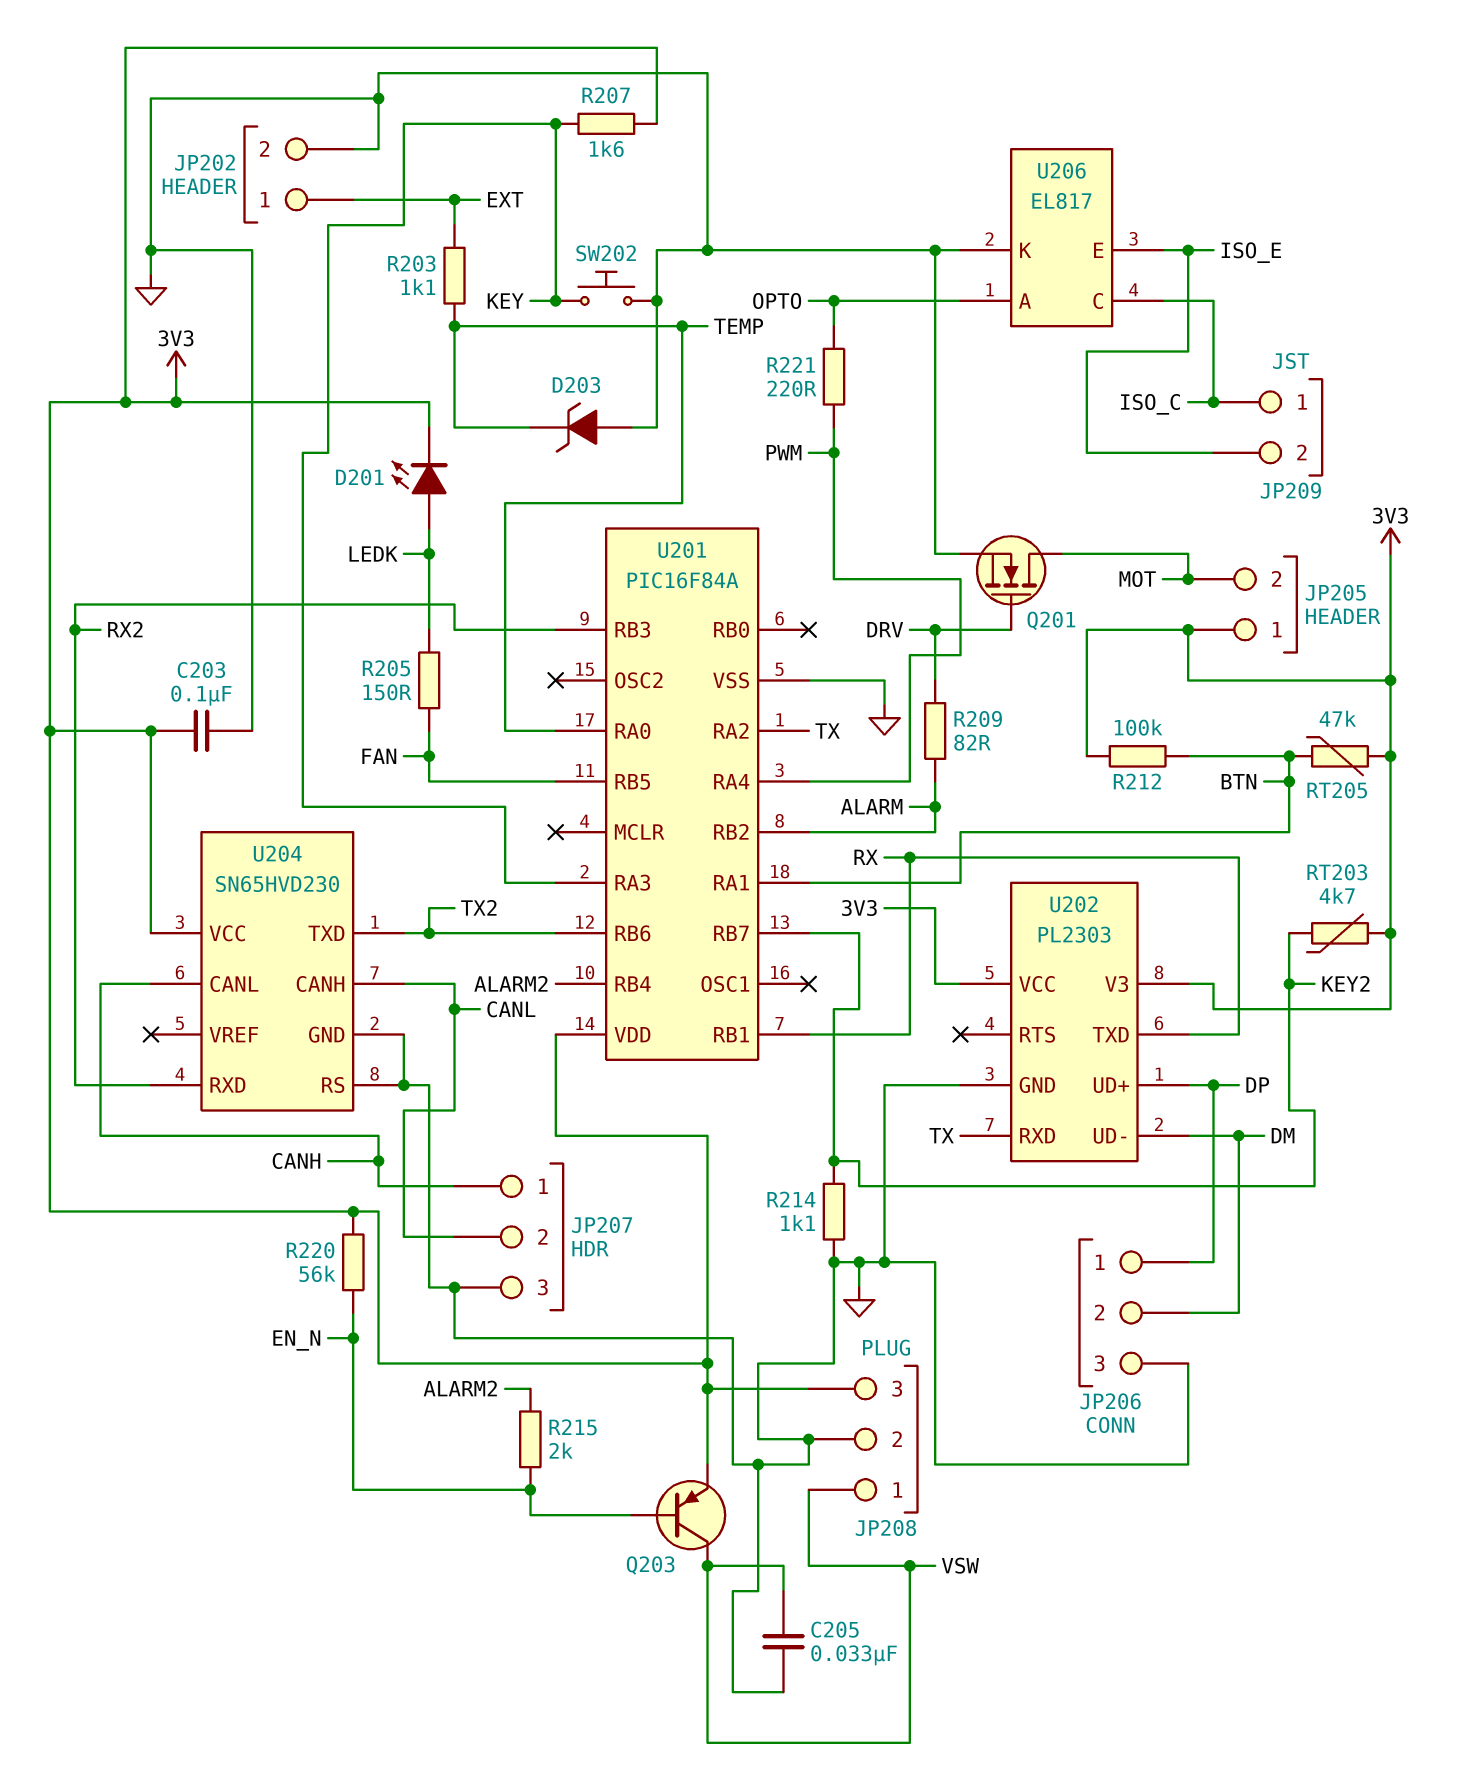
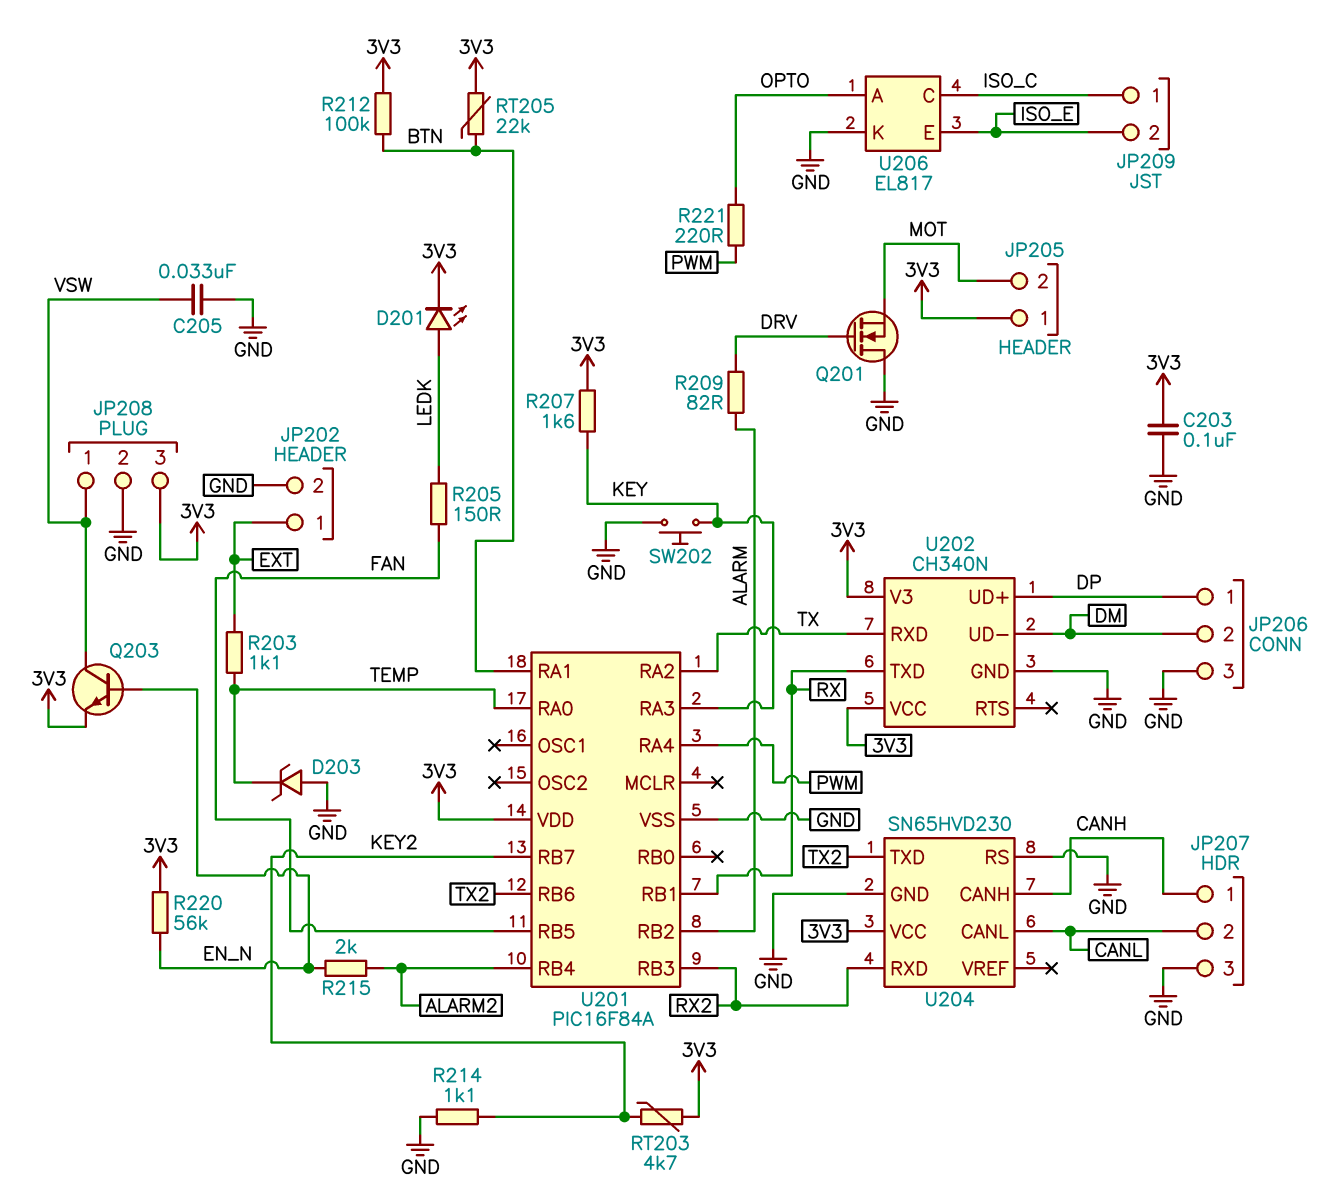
Q201: NMOS (G DRV, D MOT, S GND) -> NMOS (G DRV, D GND, S MOT)
Q203: PNP (B EN_N, C VSW, E 3V3) -> NPN (B EN_N, C VSW, E 3V3)
RT205: 47k (3V3, BTN) -> 22k (3V3, BTN)
U202: PL2303 -> CH340N
U204 pin CANH: CANL -> CANH
U204 pin CANL: CANH -> CANL

